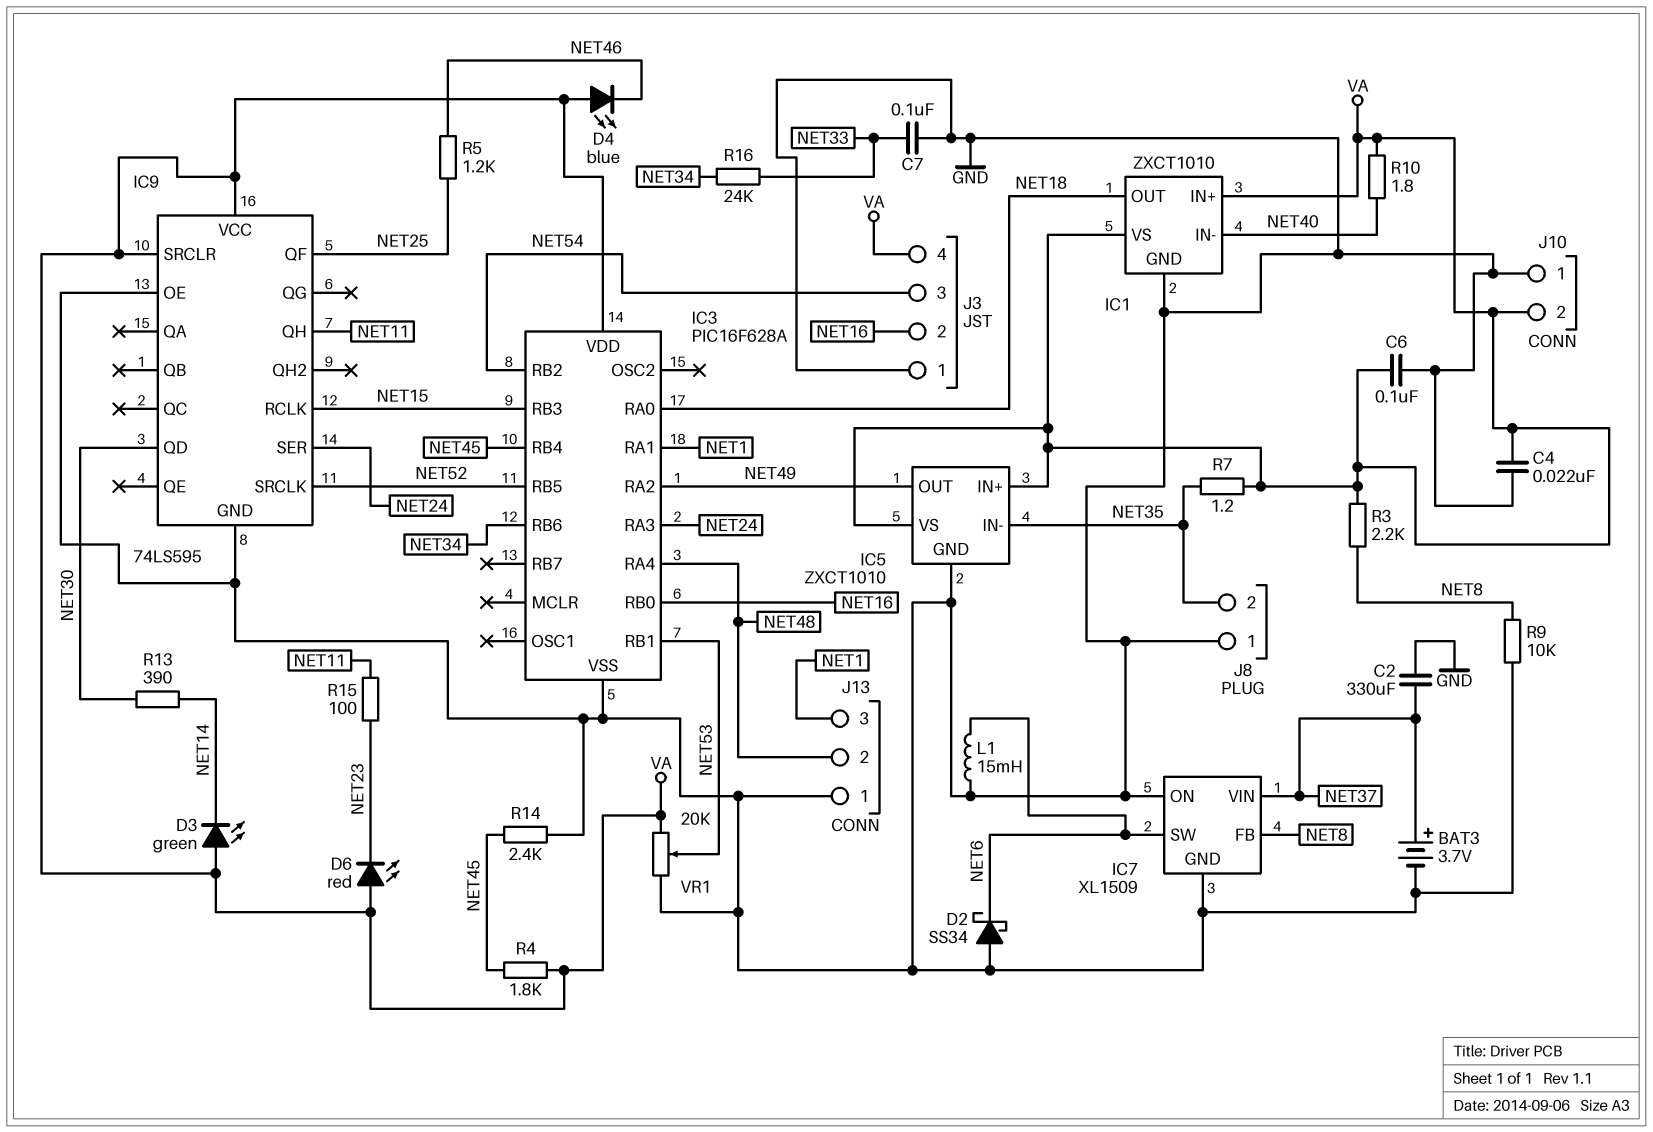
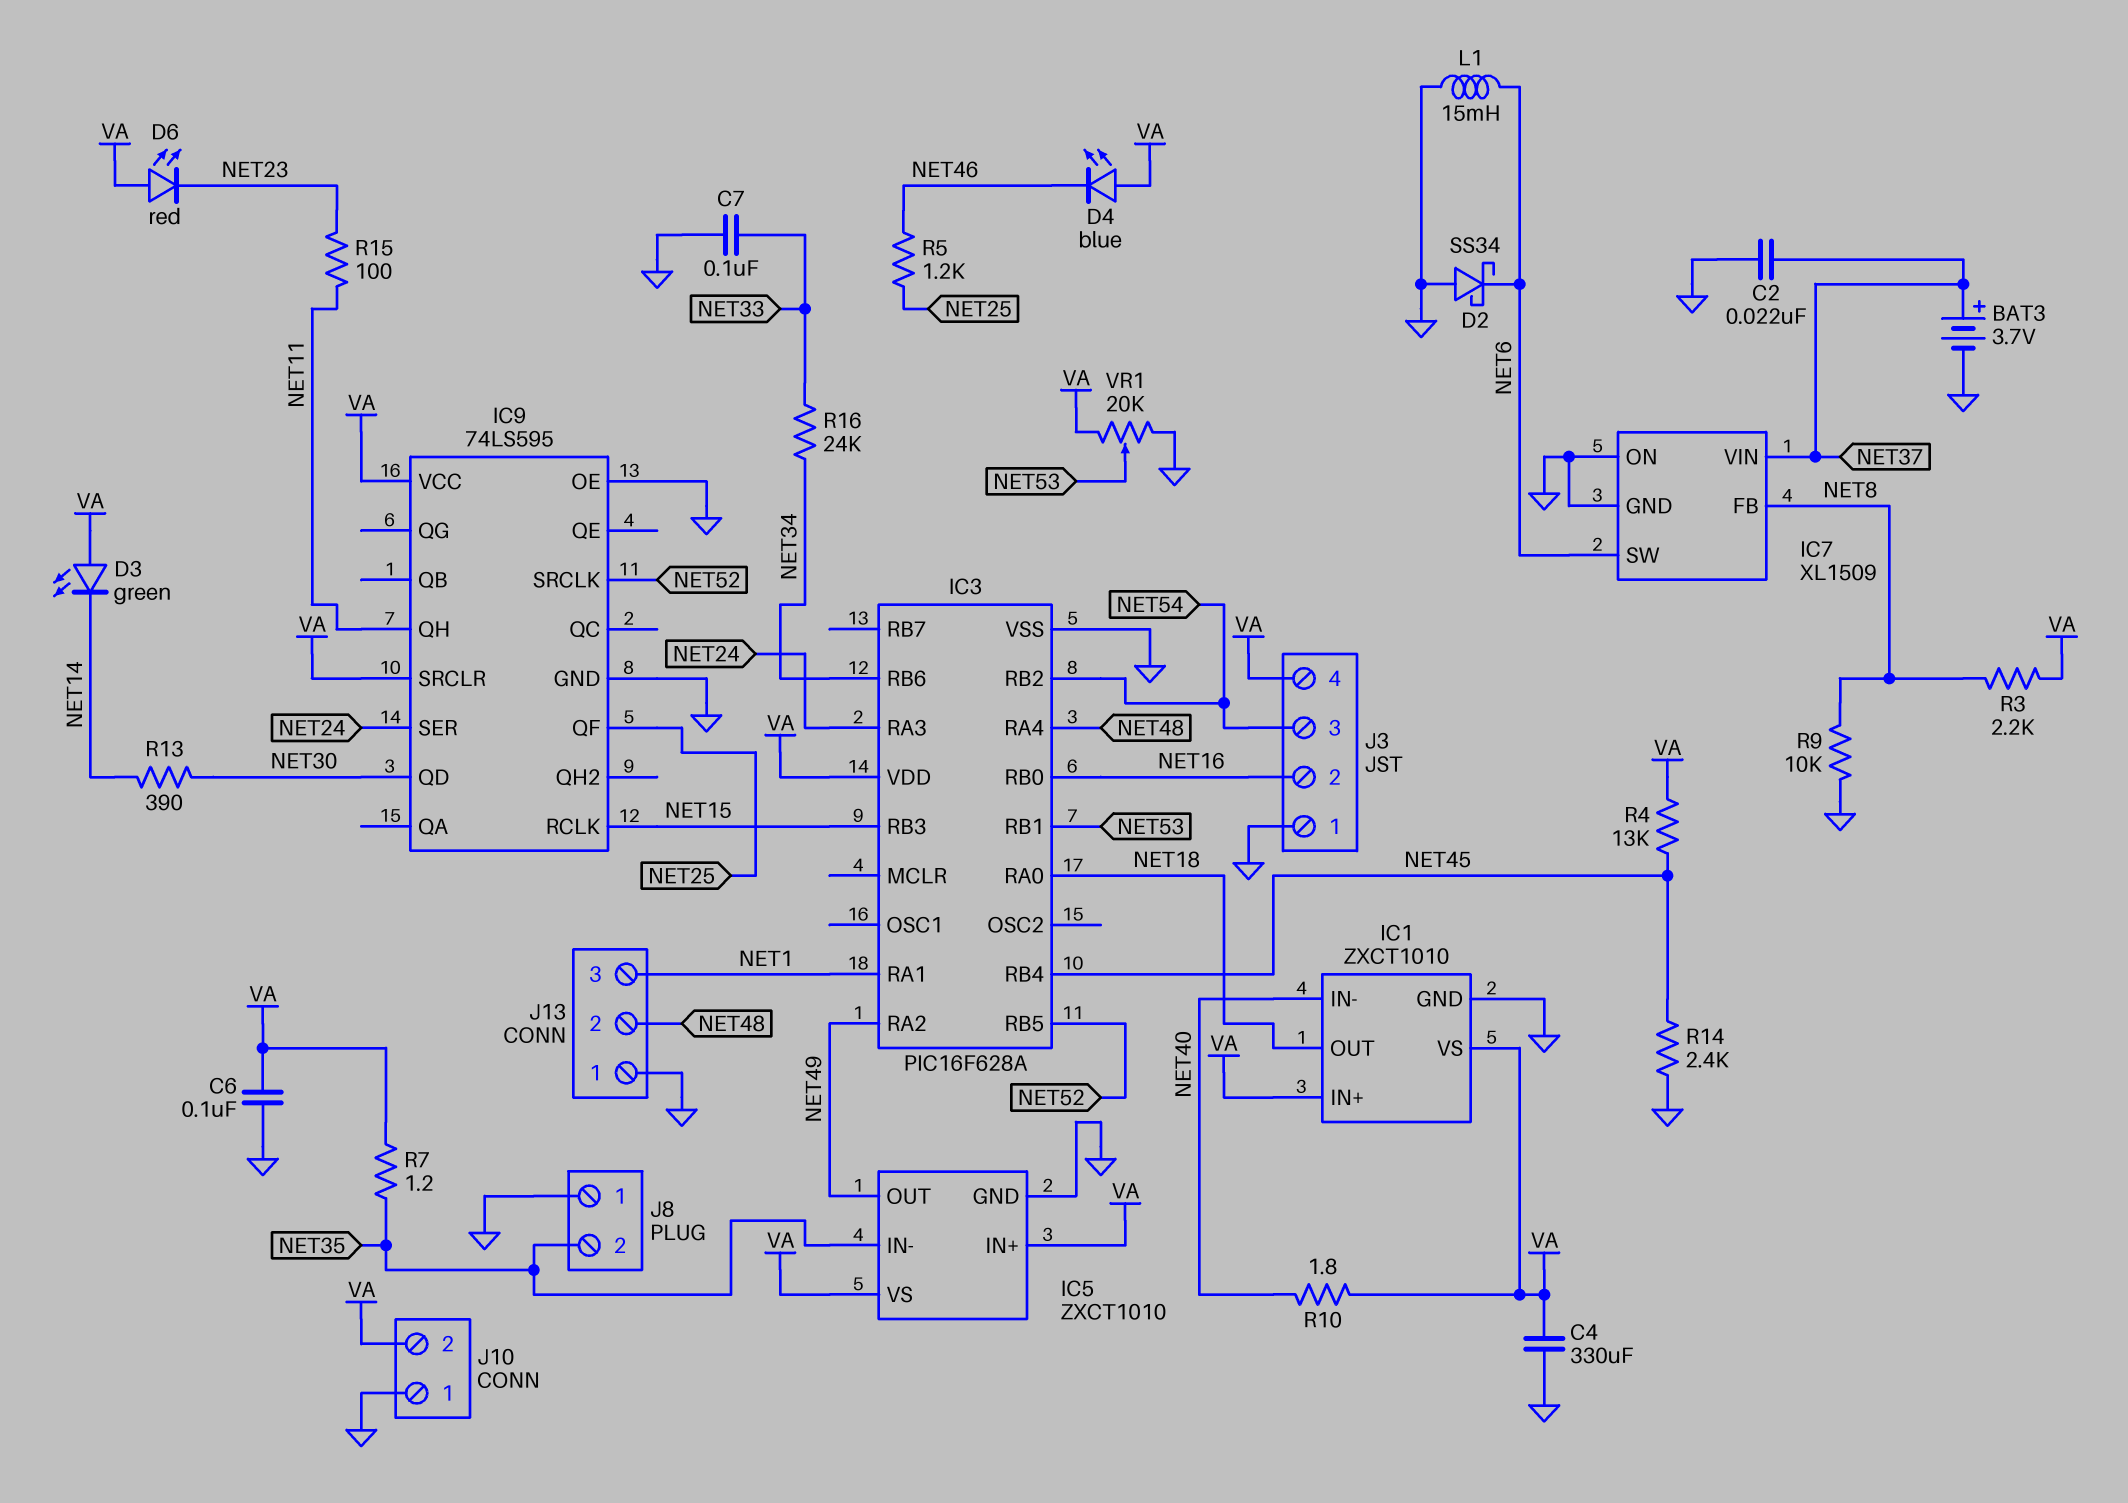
C2: 330uF (GND, NET37) -> 22nF (GND, NET37)
C4: 22nF (GND, VA) -> 330uF (GND, VA)
R4: 1.8k (NET45, VA) -> 13k (NET45, VA)

